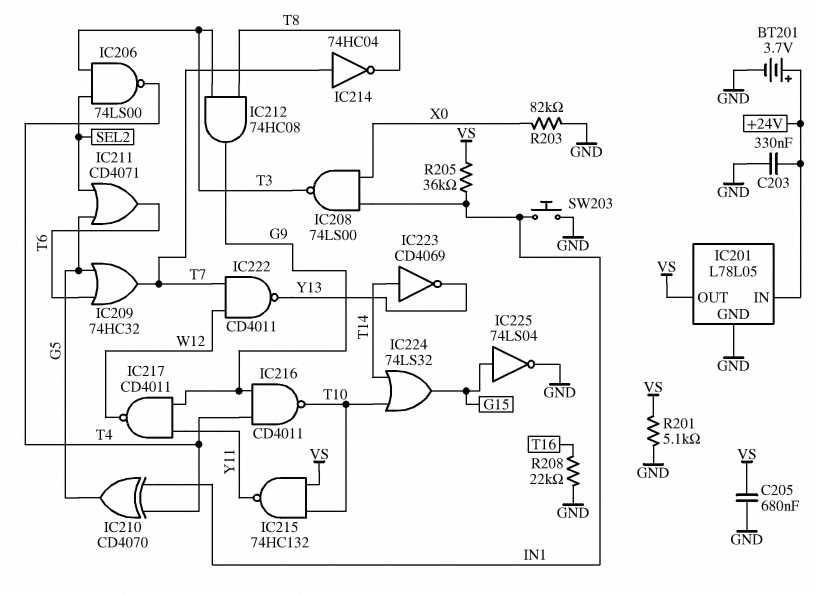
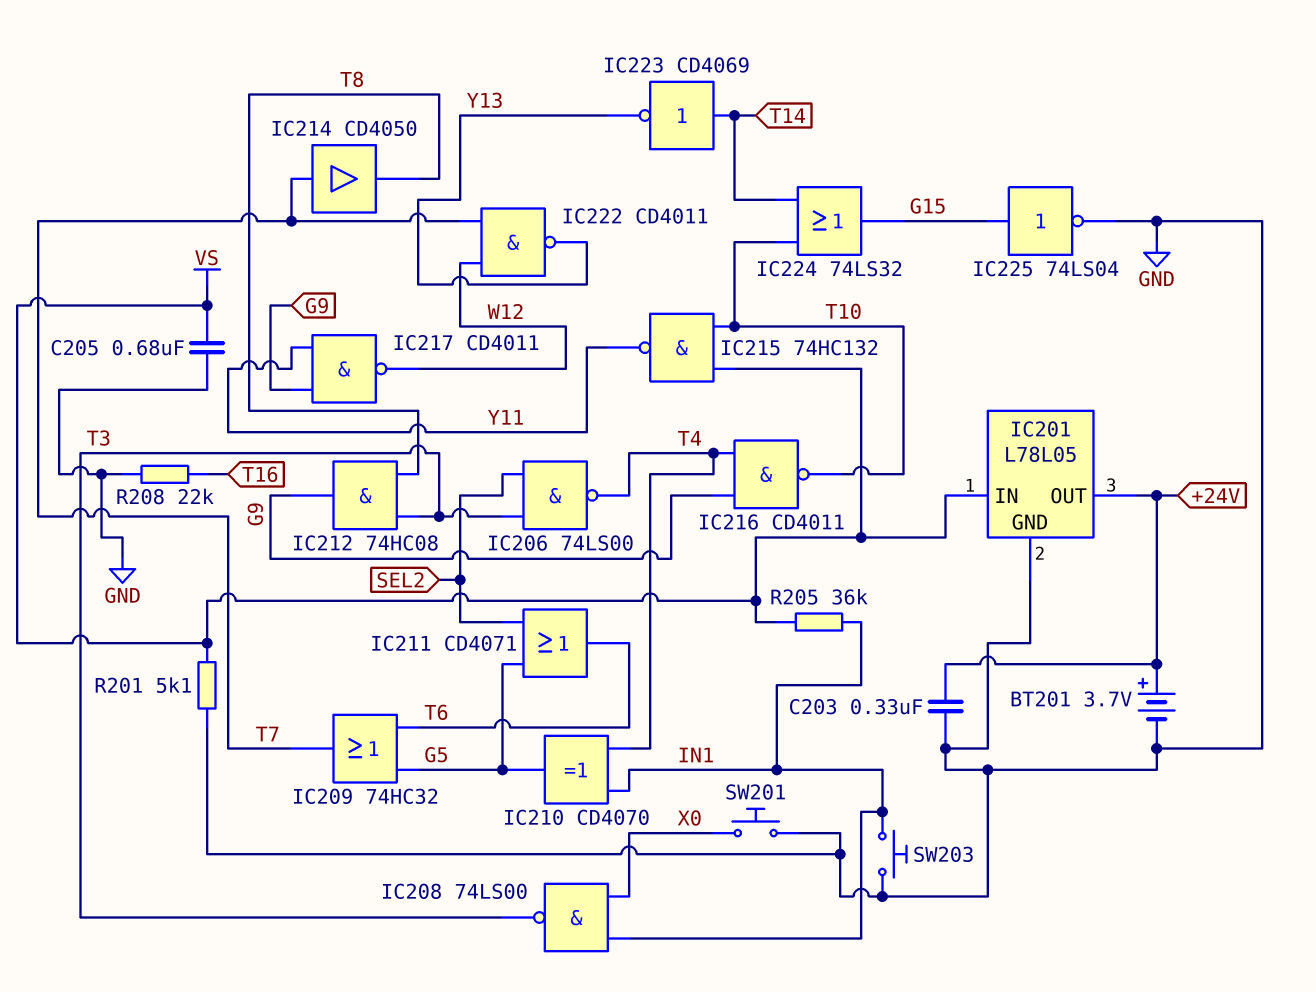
IC201 pin IN: +24V -> VS
IC201 pin OUT: VS -> +24V
IC214: NOT 74HC04 (in T7, out T8) -> buffer CD4050 (in T7, out T8)
R203: 82k (GND, X0) -> none
SW201: none -> button (GND, X0)

